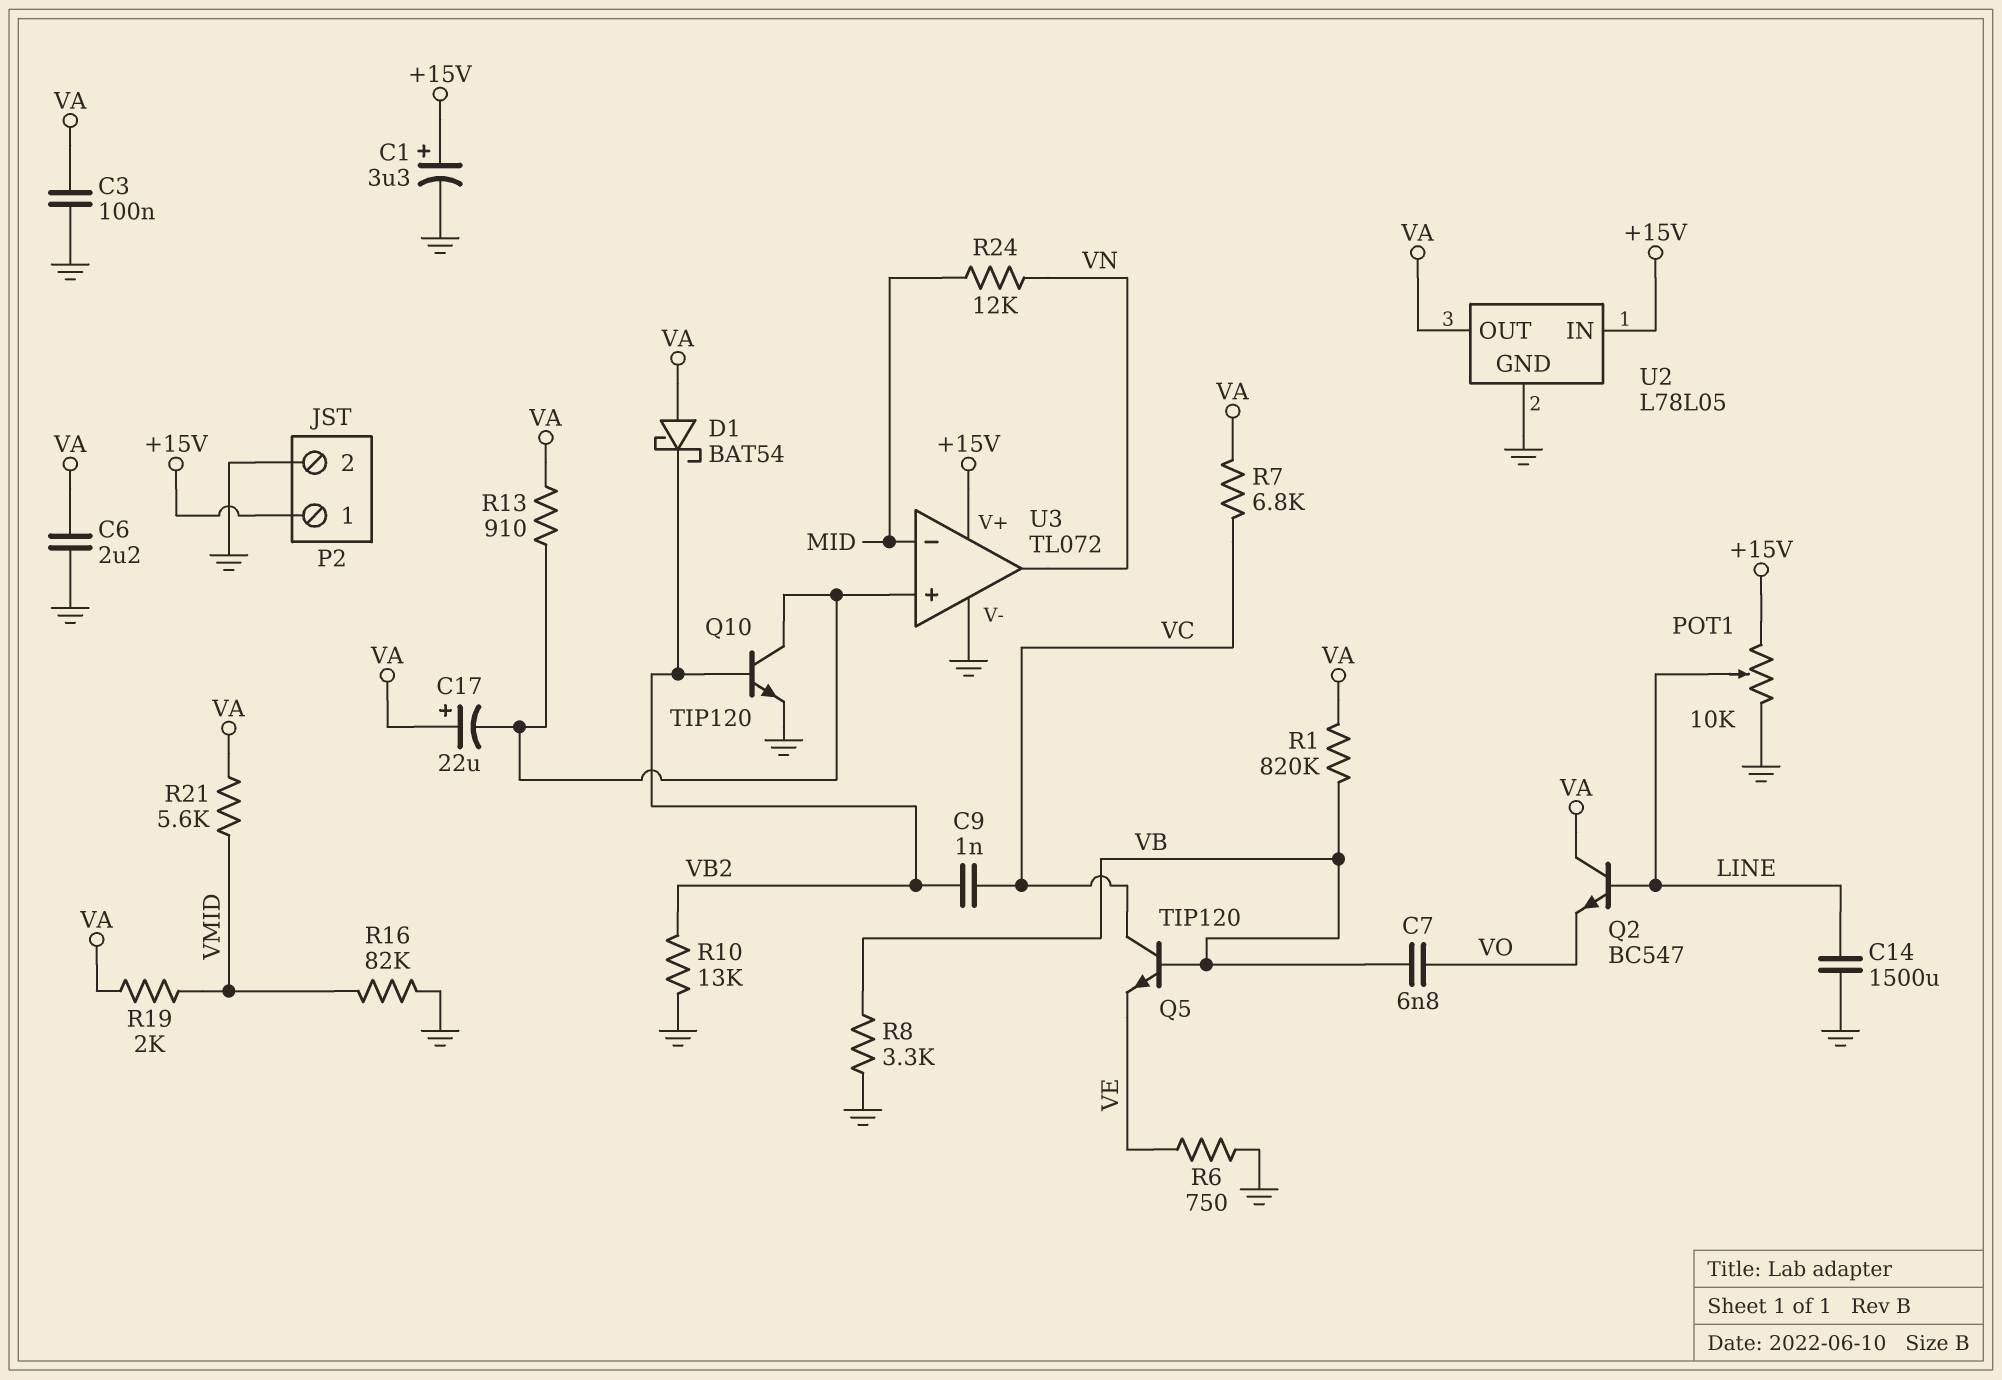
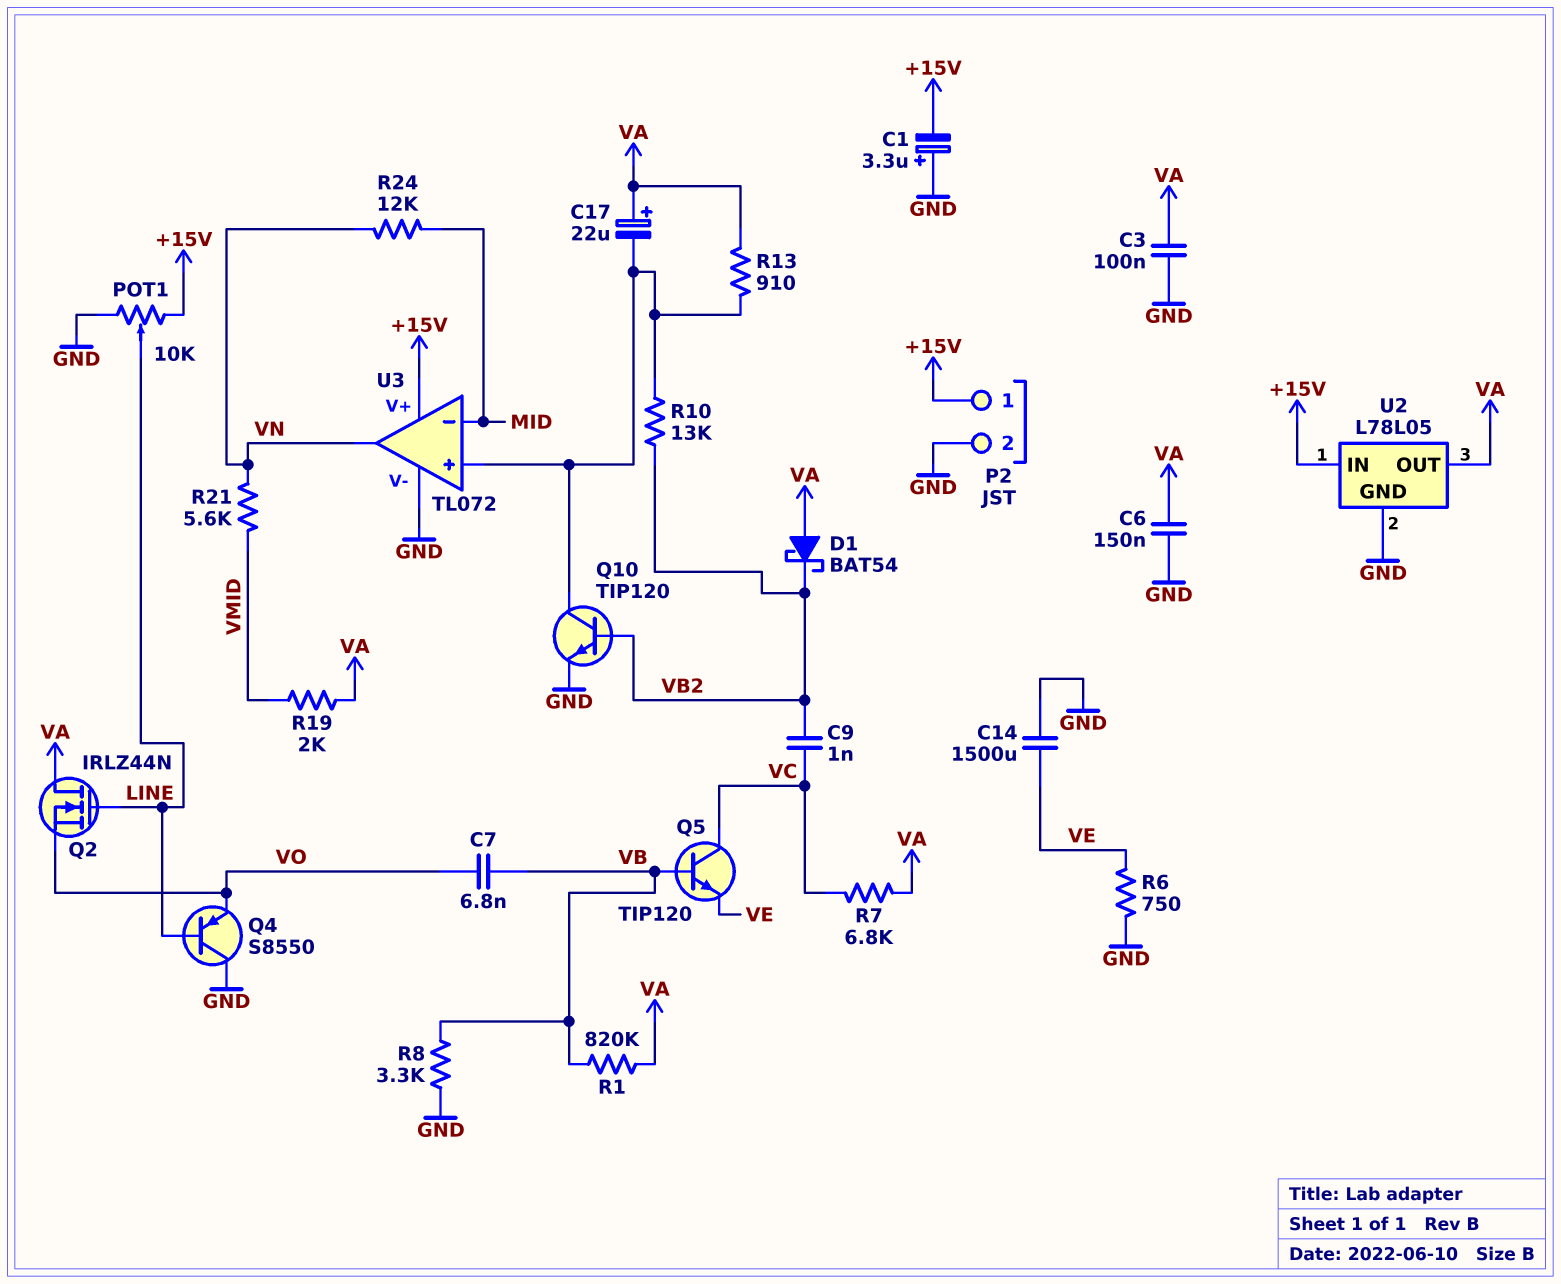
C1: 3.3uF (plus +15V, minus GND) -> 3.3uF (plus GND, minus +15V)
C6: 2.2uF (GND, VA) -> 150nF (GND, VA)
C14: 1500uF (GND, LINE) -> 1500uF (GND, VE)
Q2: NPN BC547 (B LINE, C VA, E VO) -> NMOS IRLZ44N (G LINE, D VA, S VO)
Q4: none -> PNP S8550 (B LINE, C GND, E VO)
R10: 13k (GND, VB2) -> 13k (U3/in+, VB2)
R16: 82k (GND, VMID) -> none
R21: 5.6k (VA, VMID) -> 5.6k (VMID, VN)

